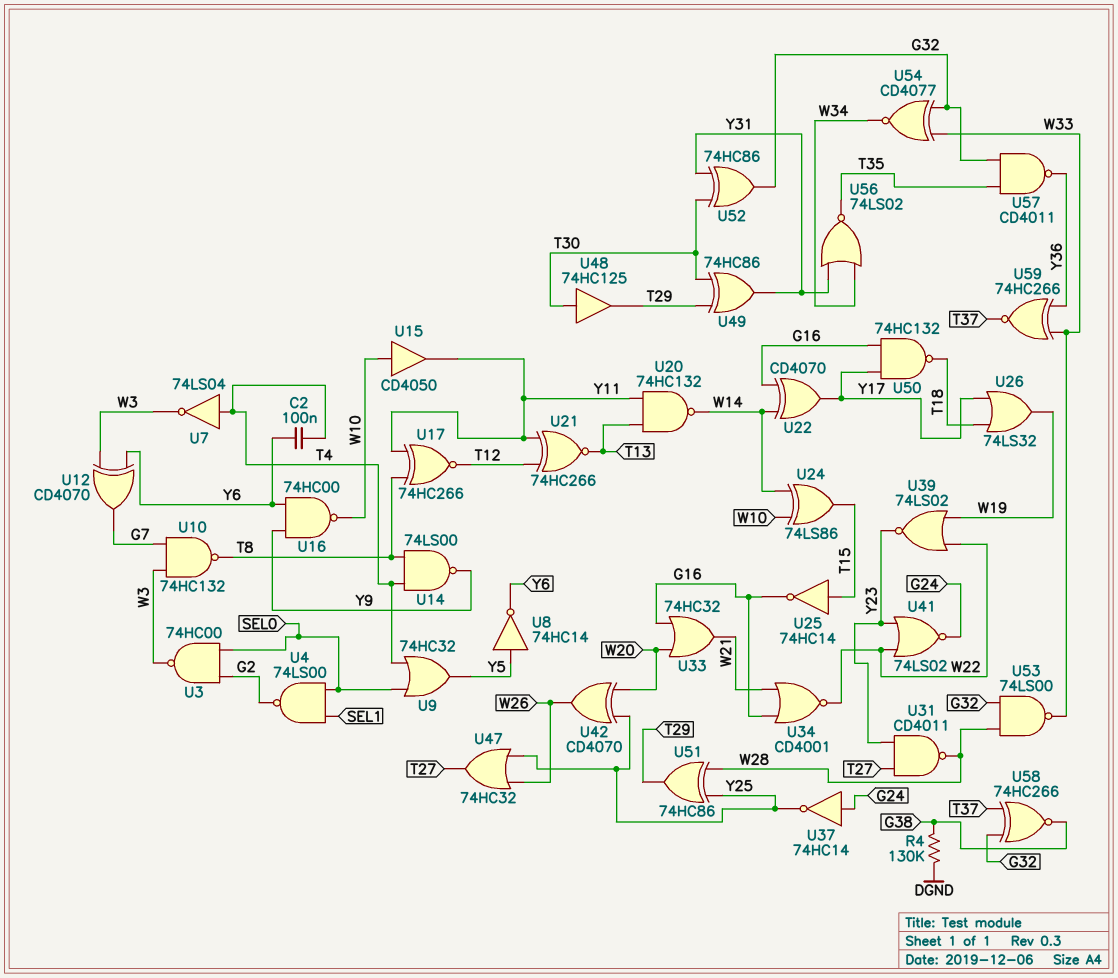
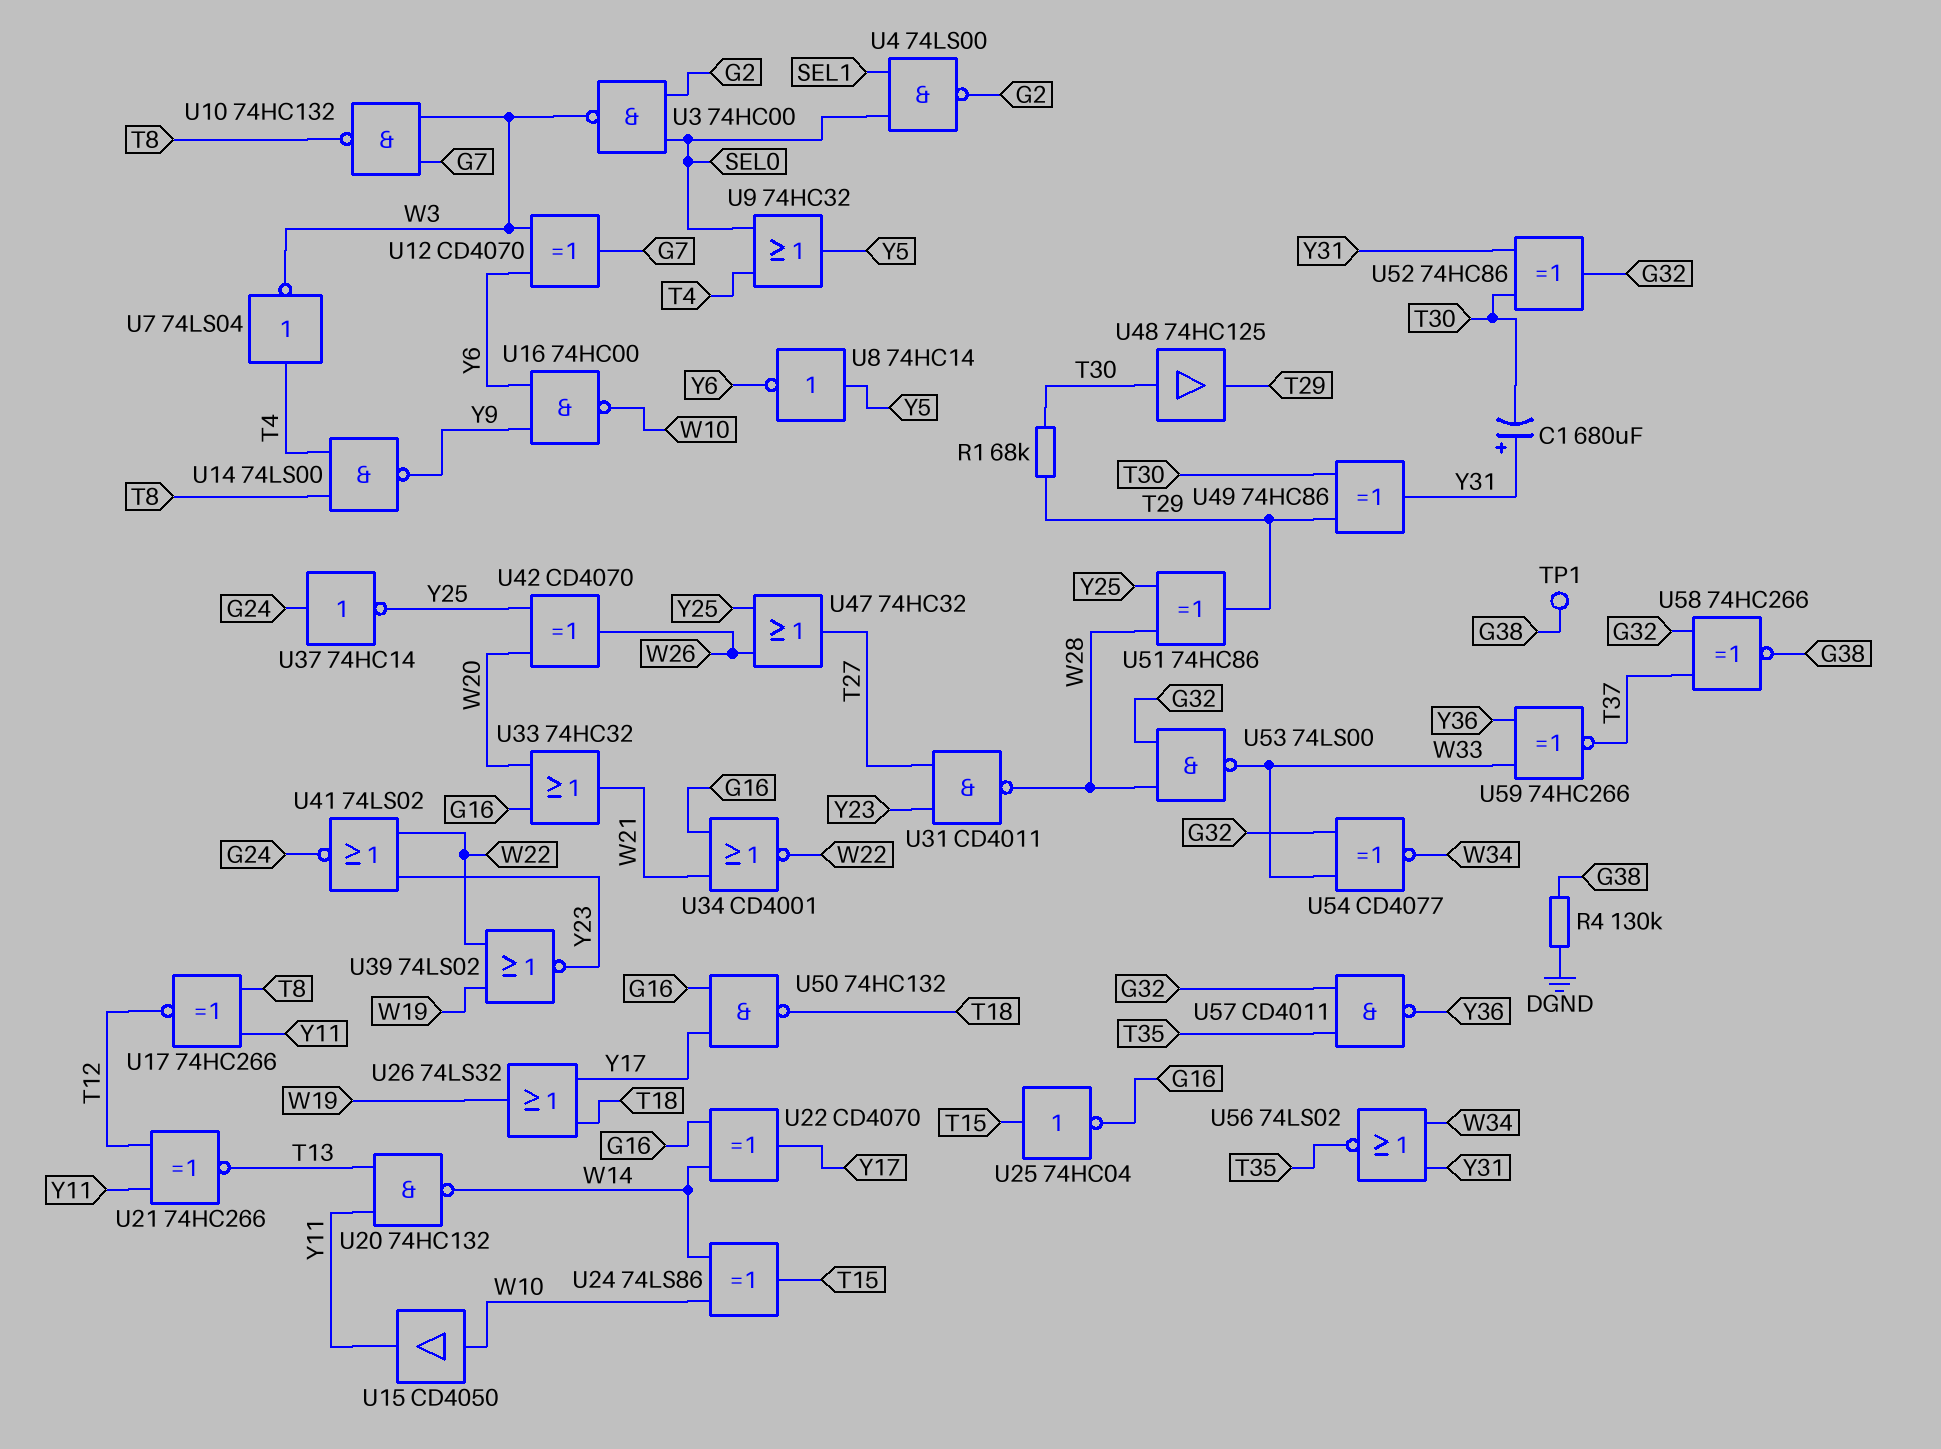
C1: none -> 680uF (plus Y31, minus T30)
C2: 100nF (T4, Y6) -> none
R1: none -> 68k (T29, T30)
TP1: none -> test point (G38)
U25: NOT 74HC14 (in T15, out G16) -> NOT 74HC04 (in T15, out G16)

